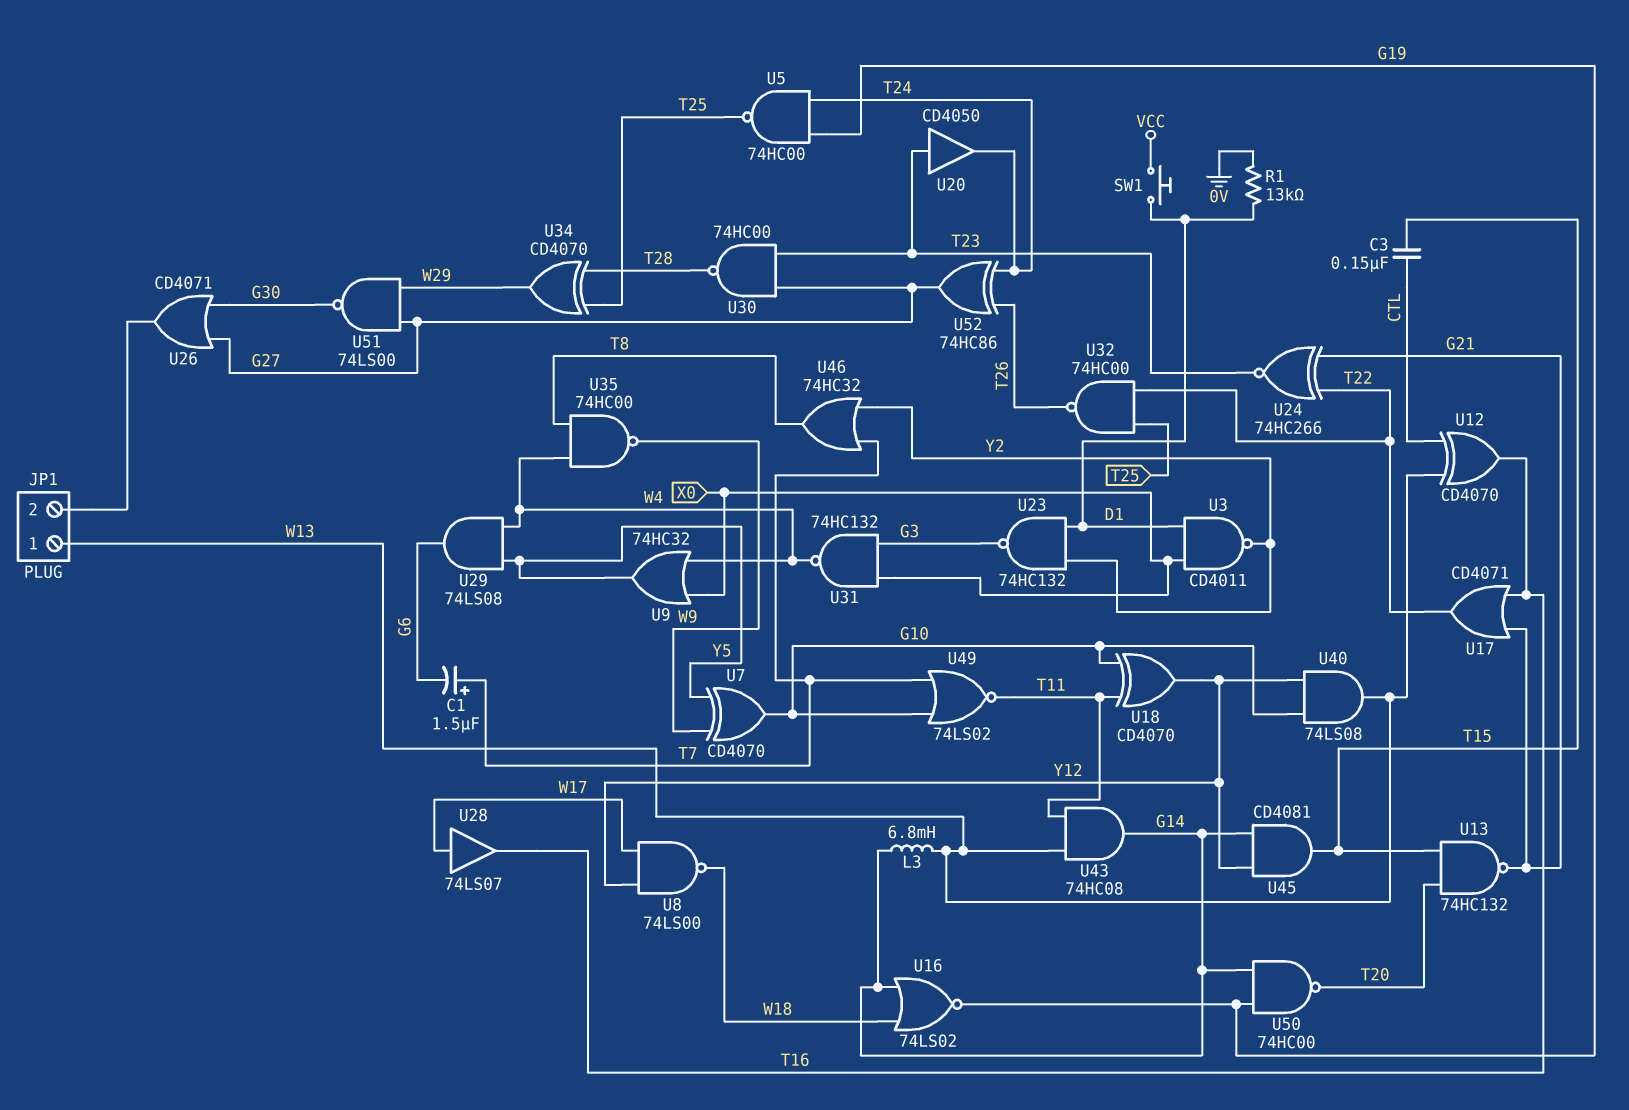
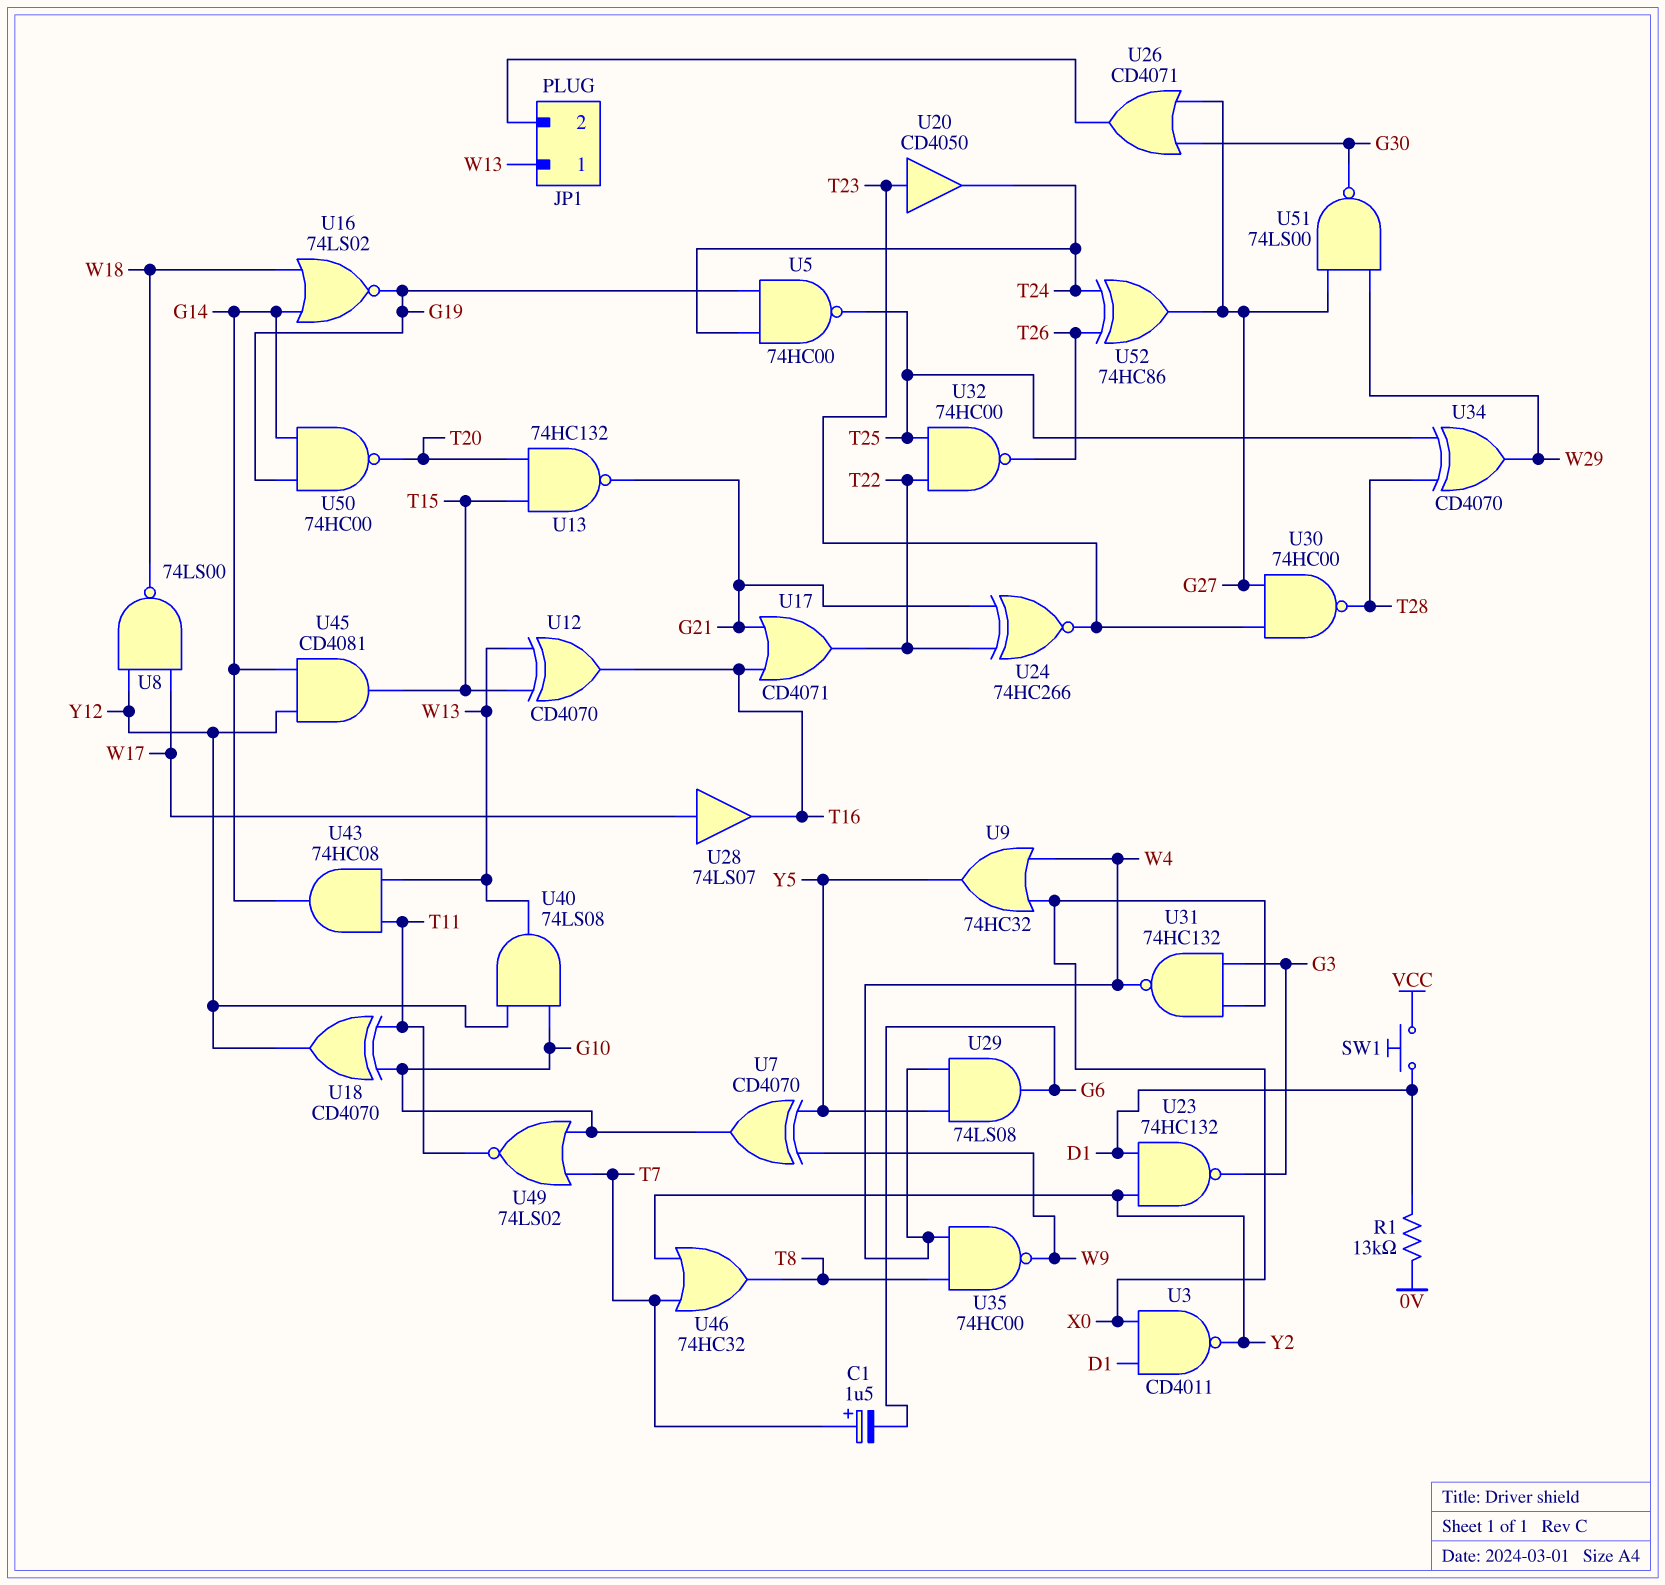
C3: 150nF (CTL, T15) -> none
L3: 6.8mH (G14, W13) -> none
U12: XOR CD4070 (in CTL, in W13, out T16) -> XOR CD4070 (in T15, in W13, out T16)

